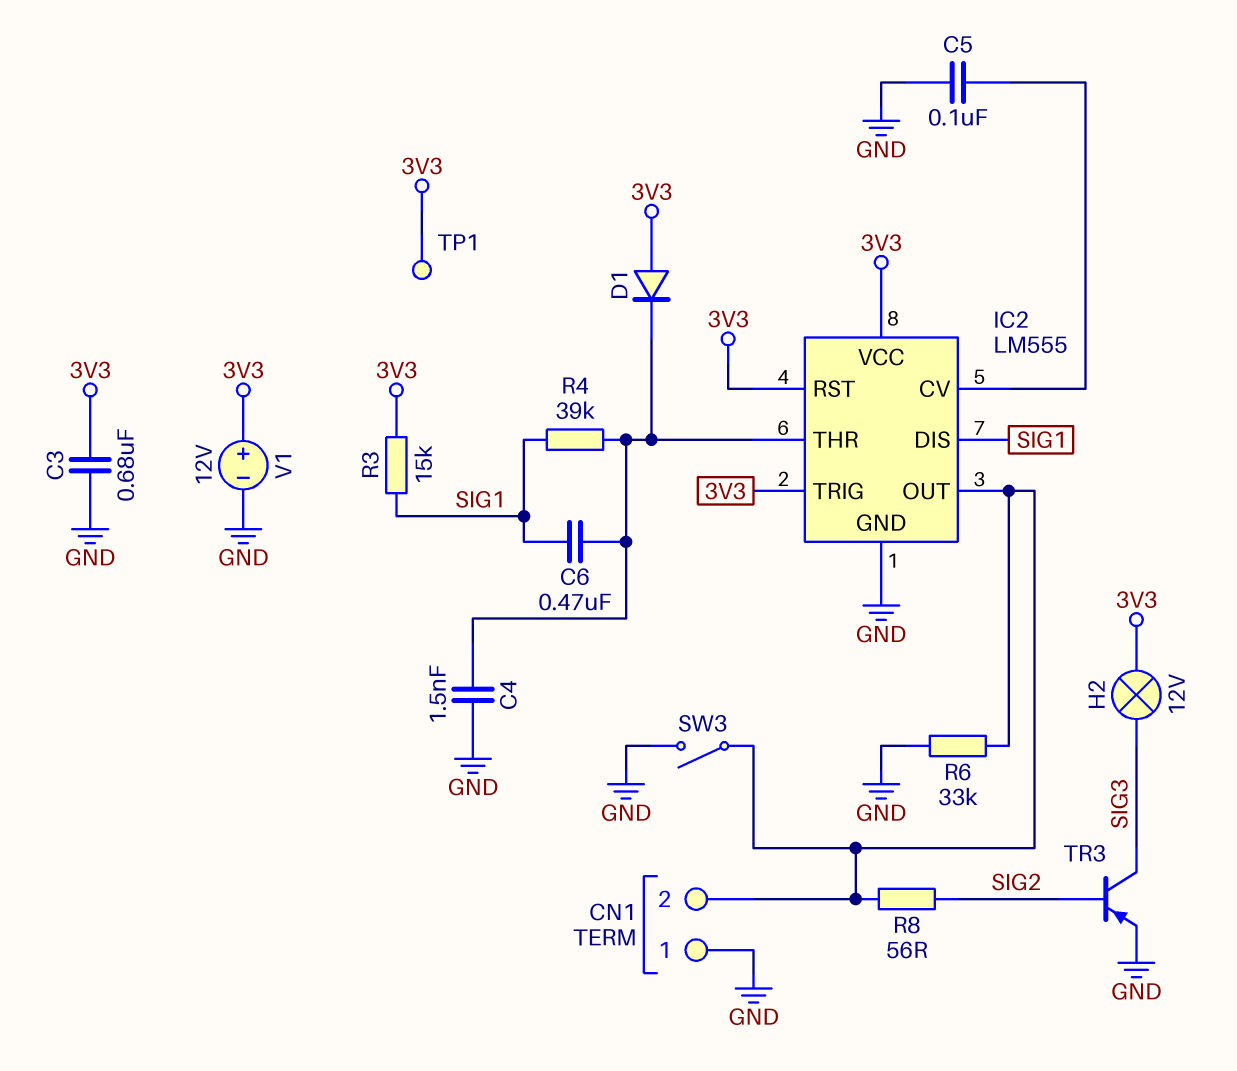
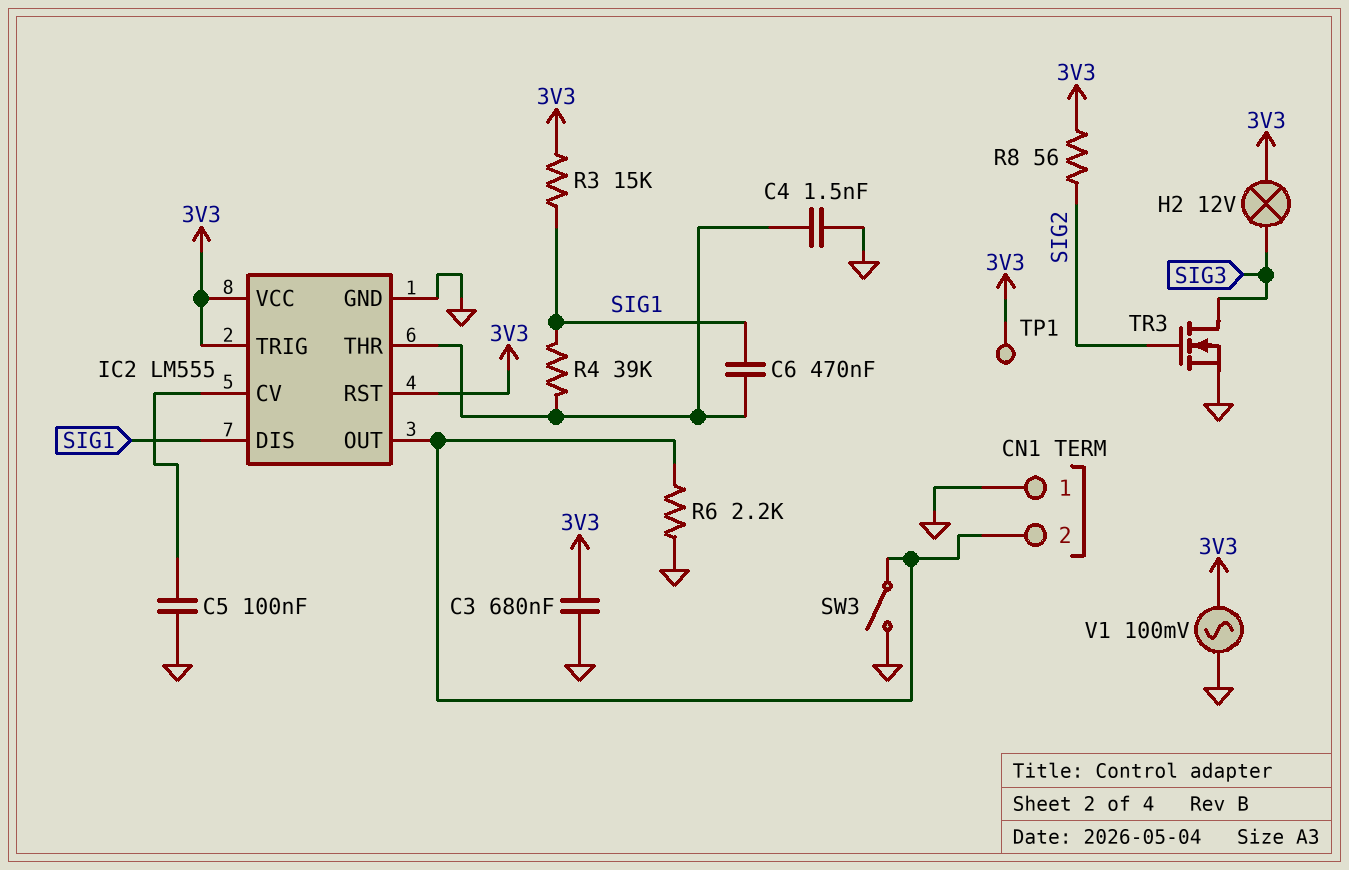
D1: diode (A 3V3, K IC2/THR) -> none
R6: 33k (CN1/2, GND) -> 2.2k (CN1/2, GND)
R8: 56 (CN1/2, SIG2) -> 56 (3V3, SIG2)
TR3: PNP (B SIG2, C SIG3, E GND) -> NMOS (G SIG2, D SIG3, S GND)
V1: 12V (plus 3V3, minus GND) -> AC 100mV (3V3, GND)

